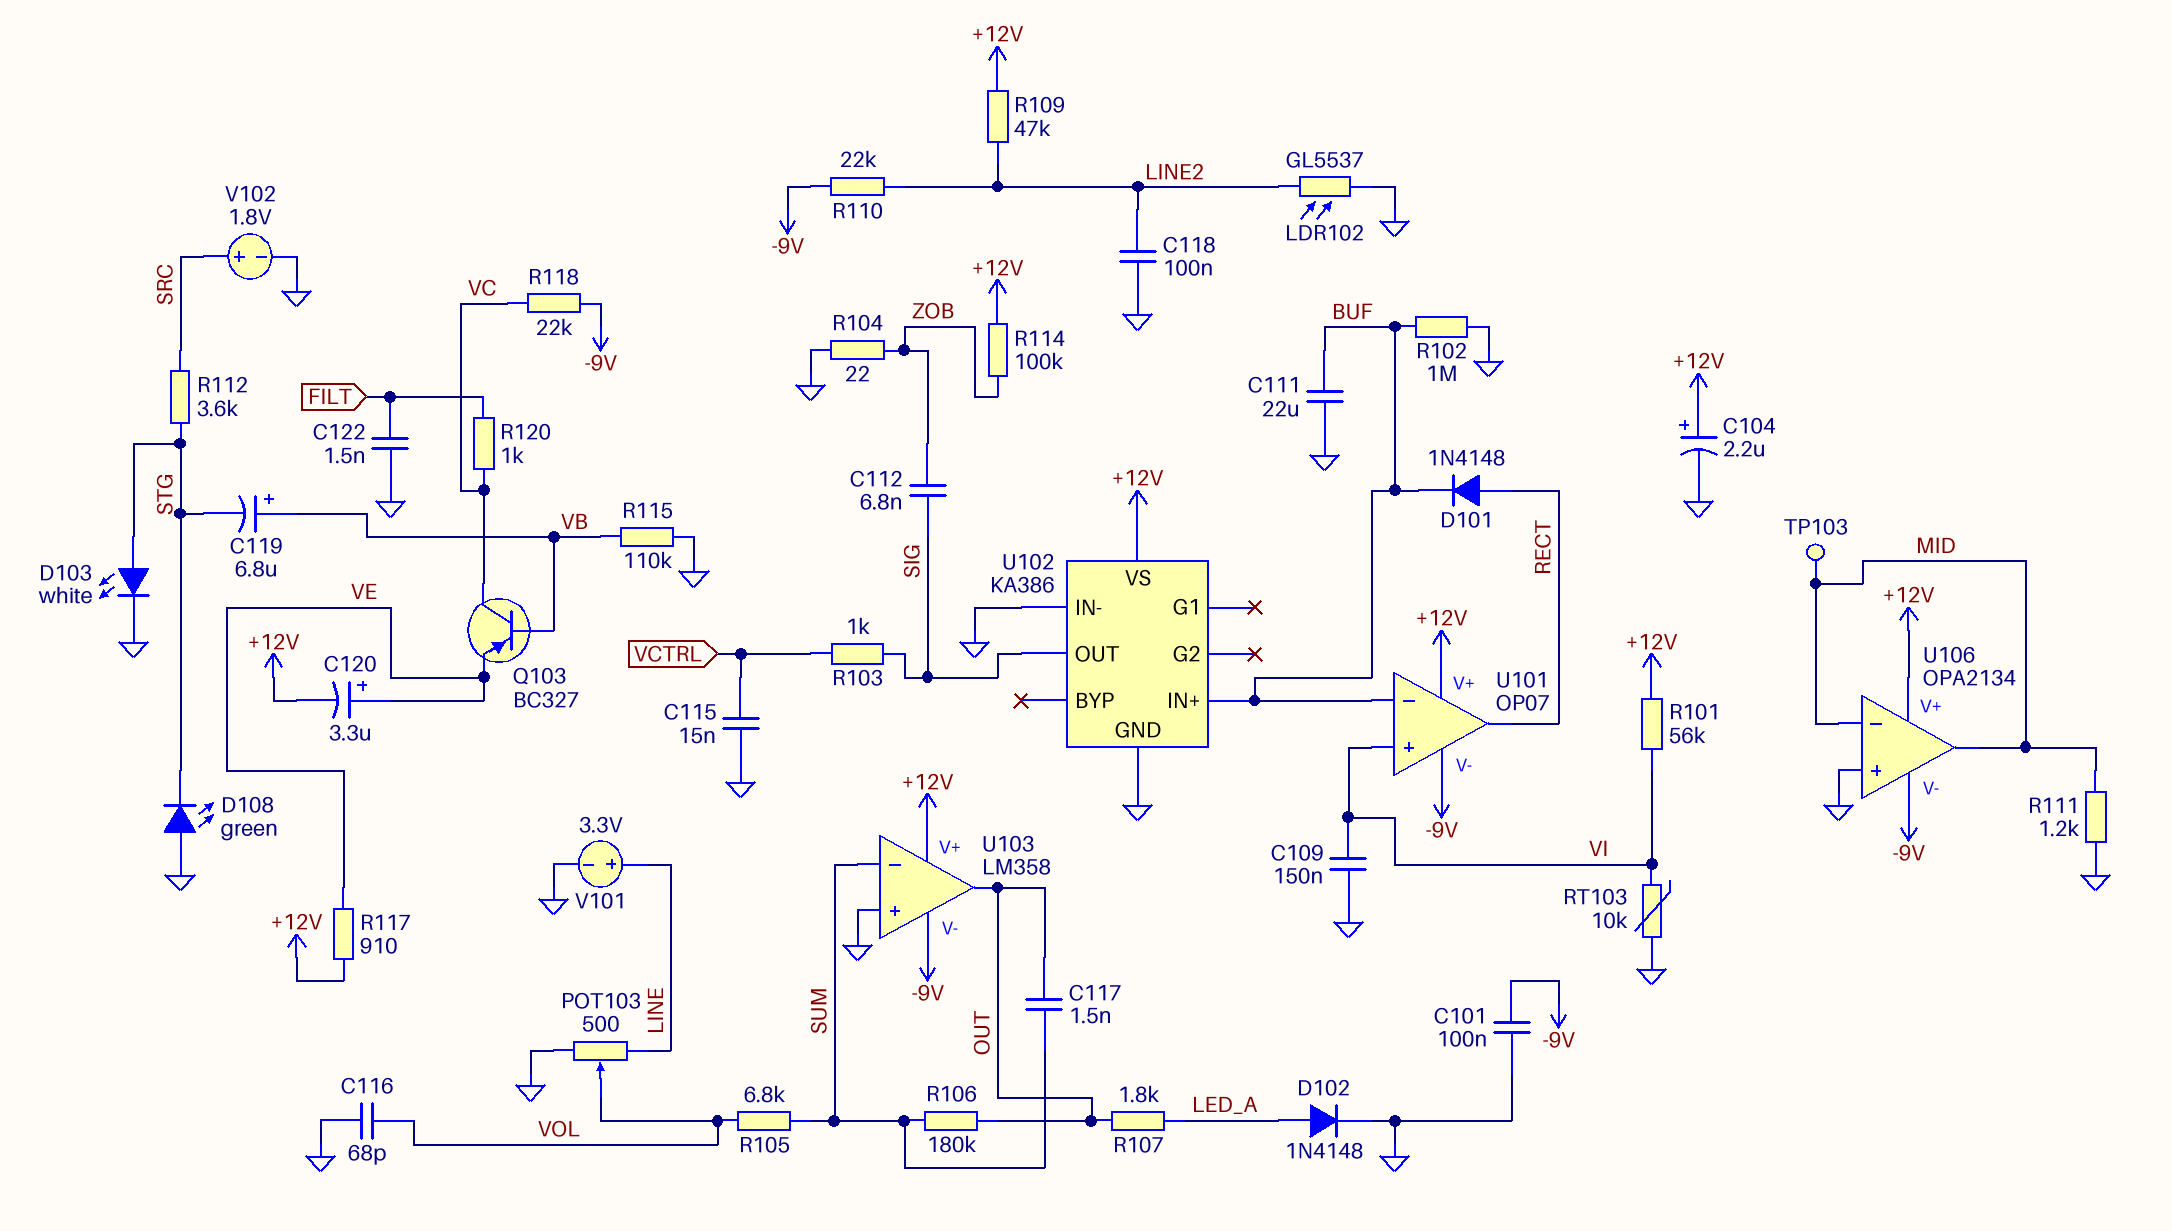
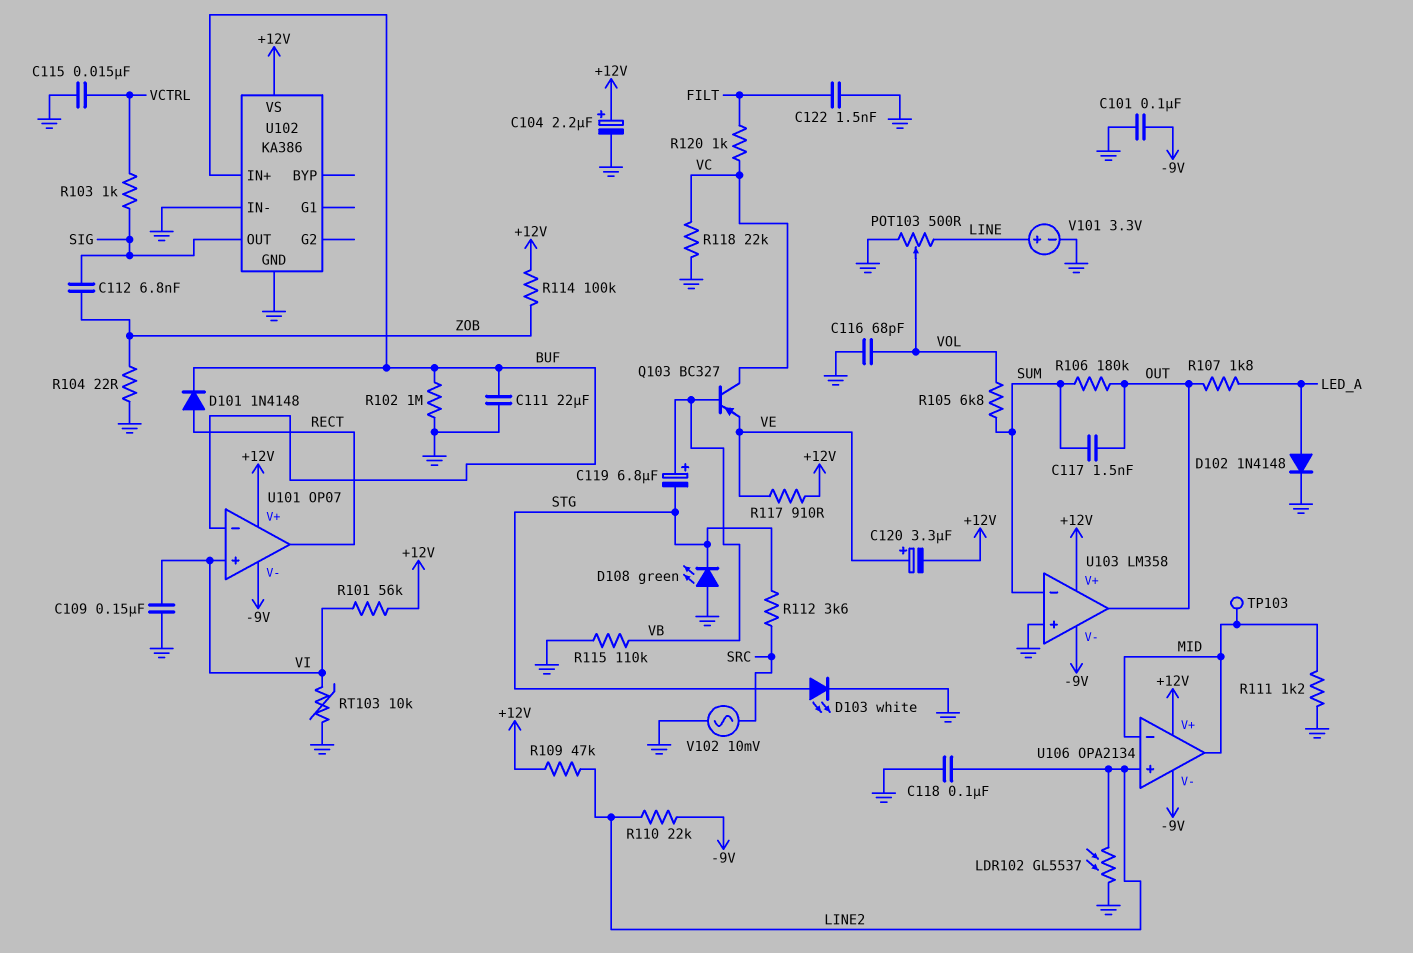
R118: 22k (-9V, VC) -> 22k (GND, VC)
U106 pin in+: GND -> LINE2
V102: 1.8V (plus SRC, minus GND) -> AC 10mV (GND, SRC)

